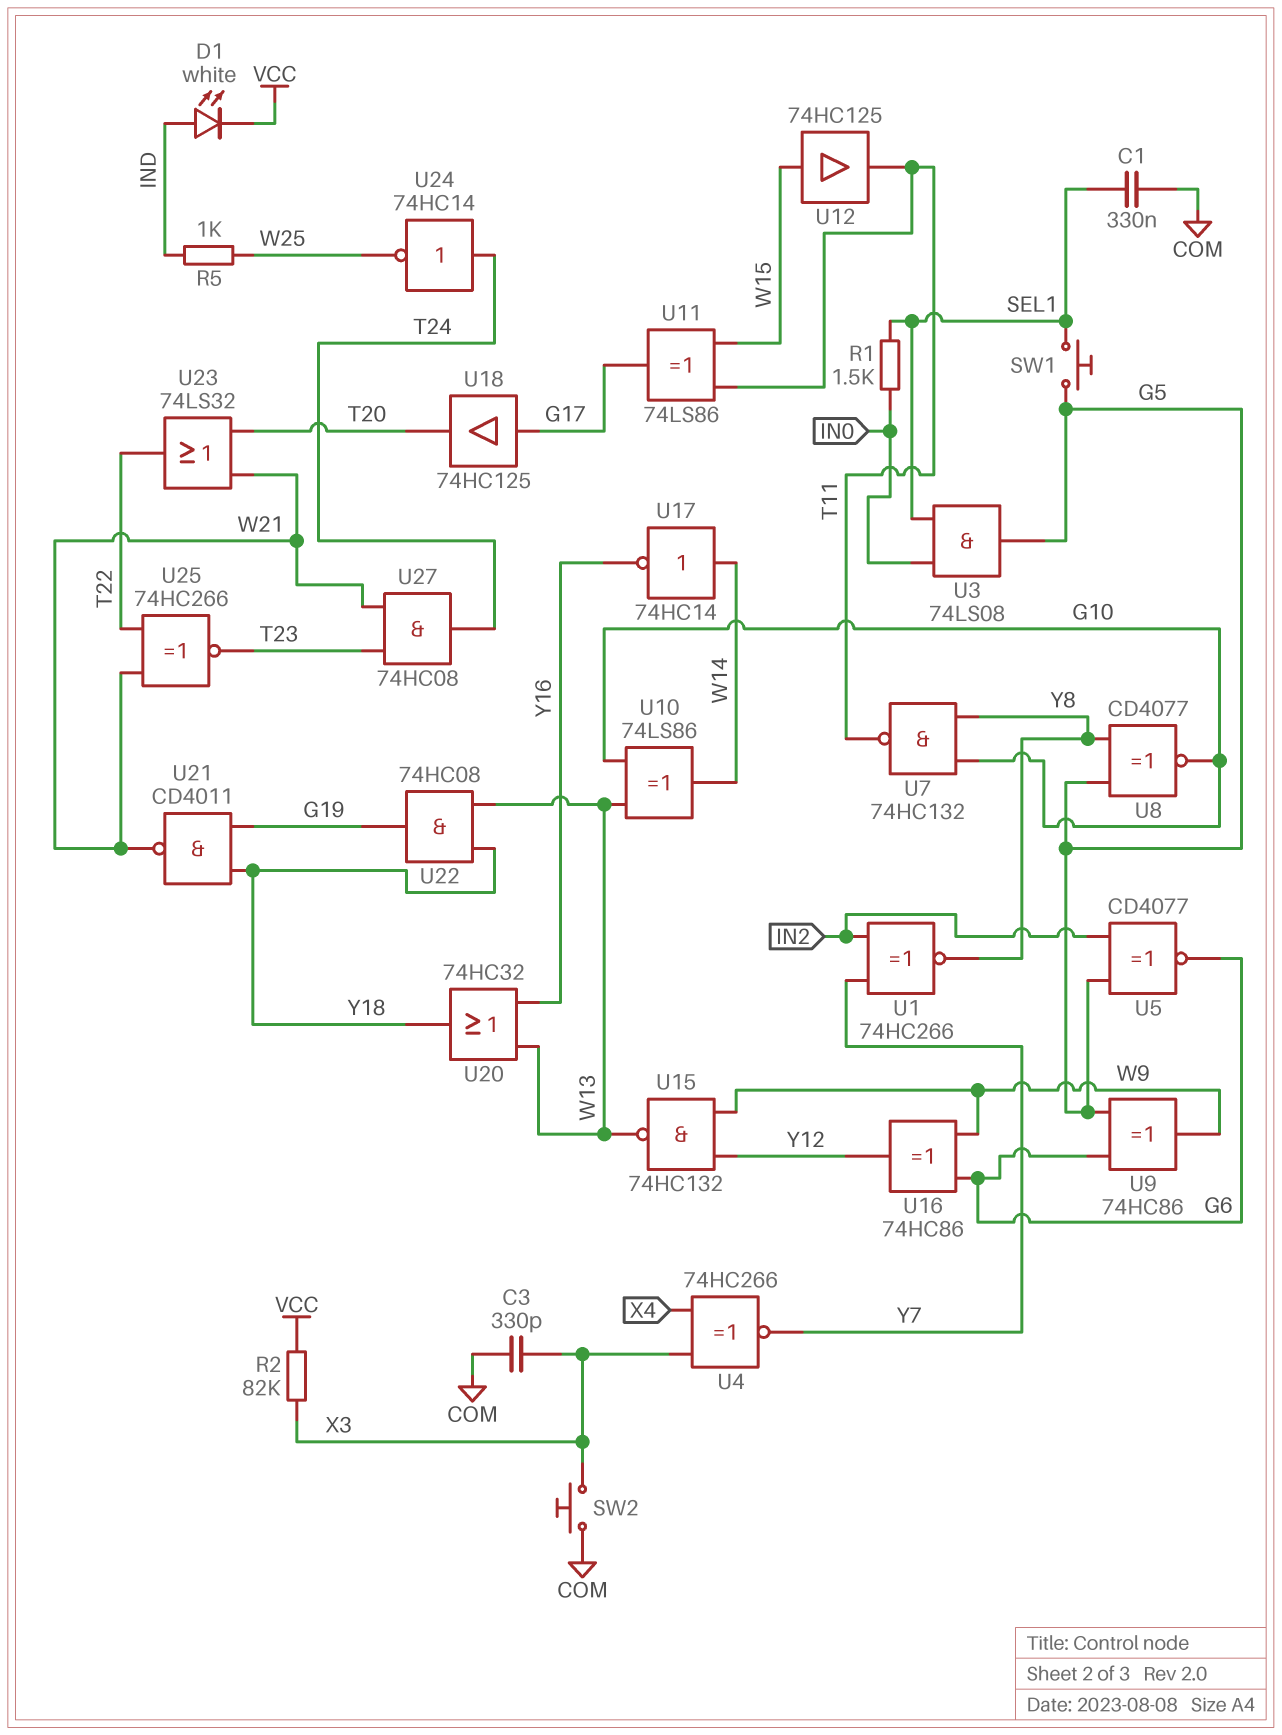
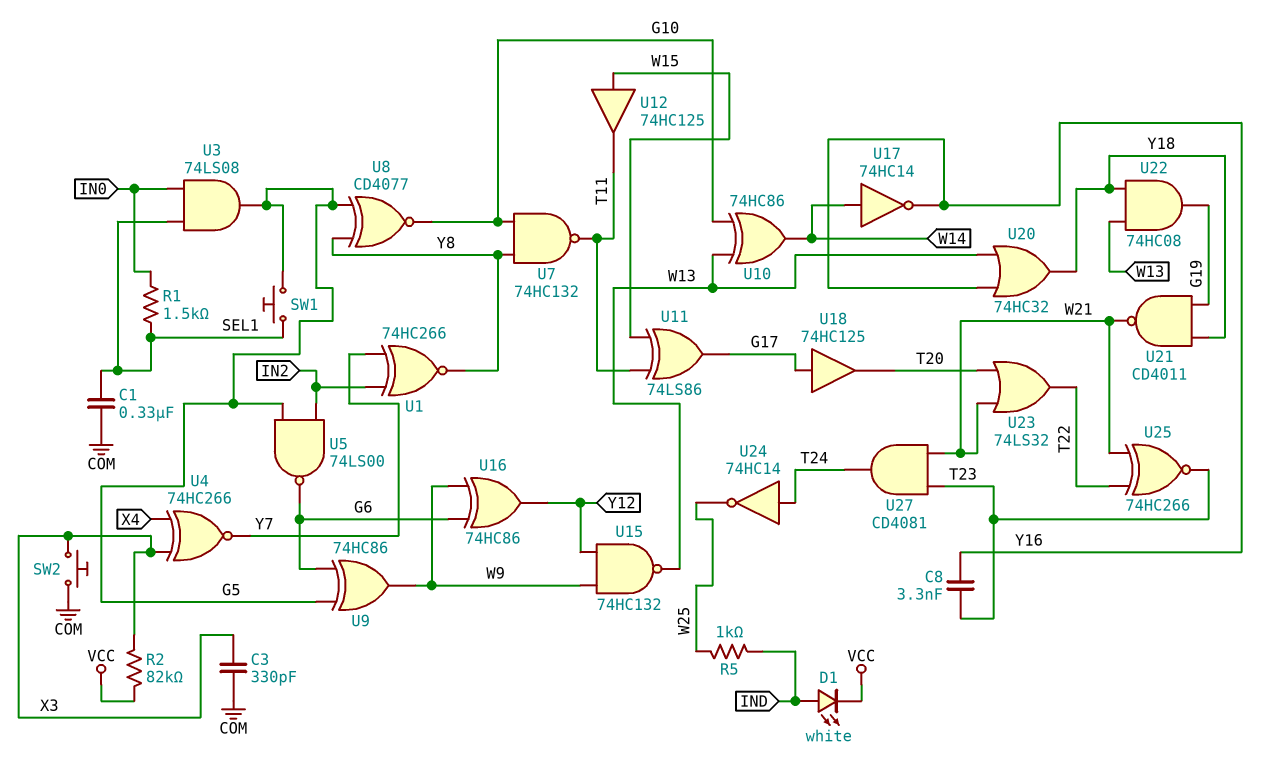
C8: none -> 3.3nF (T23, Y16)
U5: XNOR CD4077 (in G5, in IN2, out G6) -> NAND 74LS00 (in G5, in IN2, out G6)
U10: XOR 74LS86 (in G10, in W13, out W14) -> XOR 74HC86 (in G10, in W13, out W14)
U27: AND 74HC08 (in T23, in W21, out T24) -> AND CD4081 (in T23, in W21, out T24)

